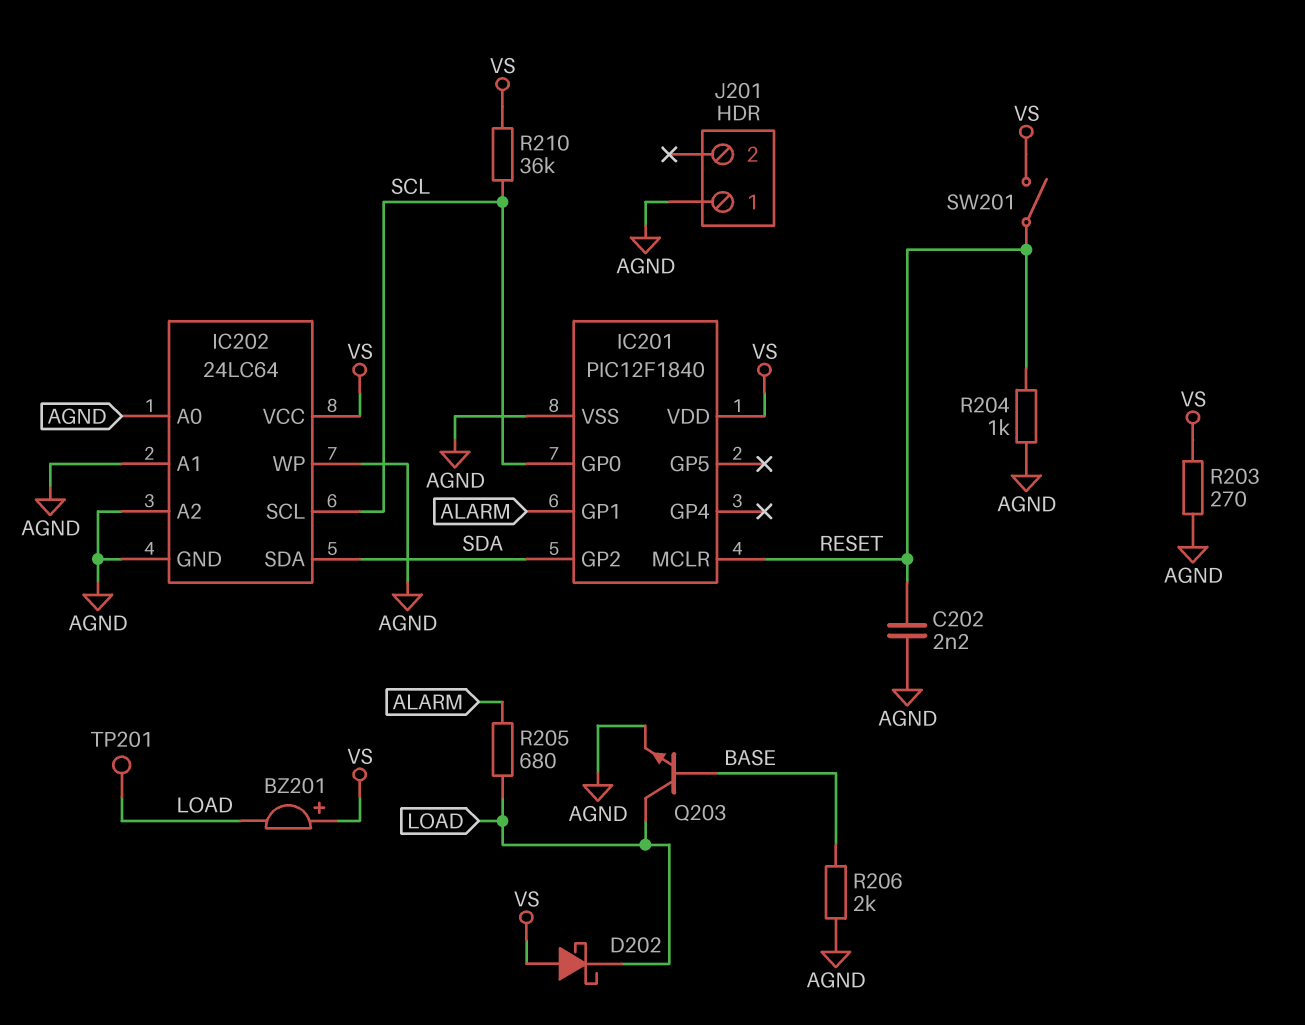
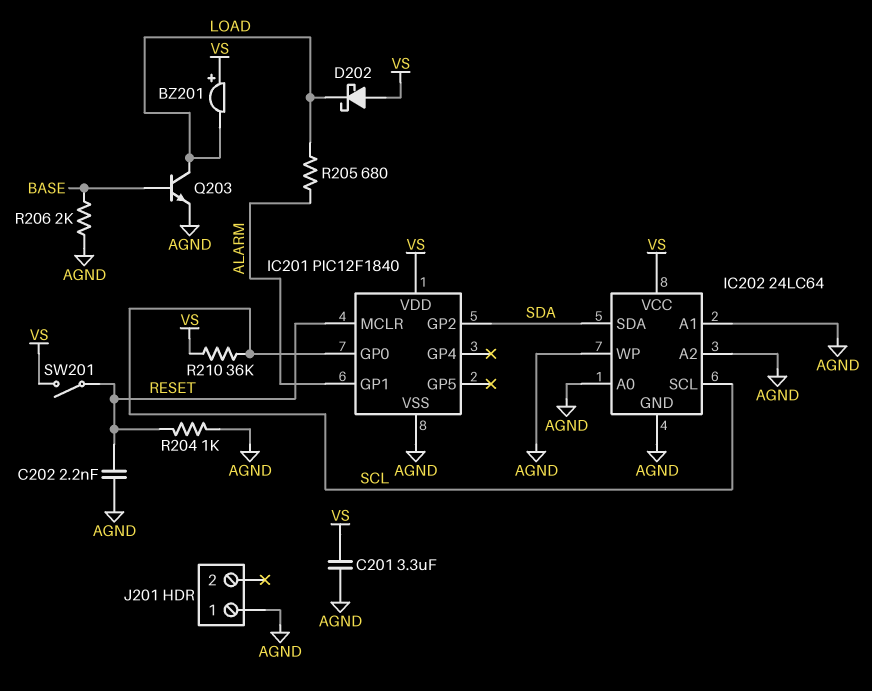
C201: none -> 3.3uF (AGND, VS)
R203: 270 (AGND, VS) -> none
TP201: test point (LOAD) -> none

